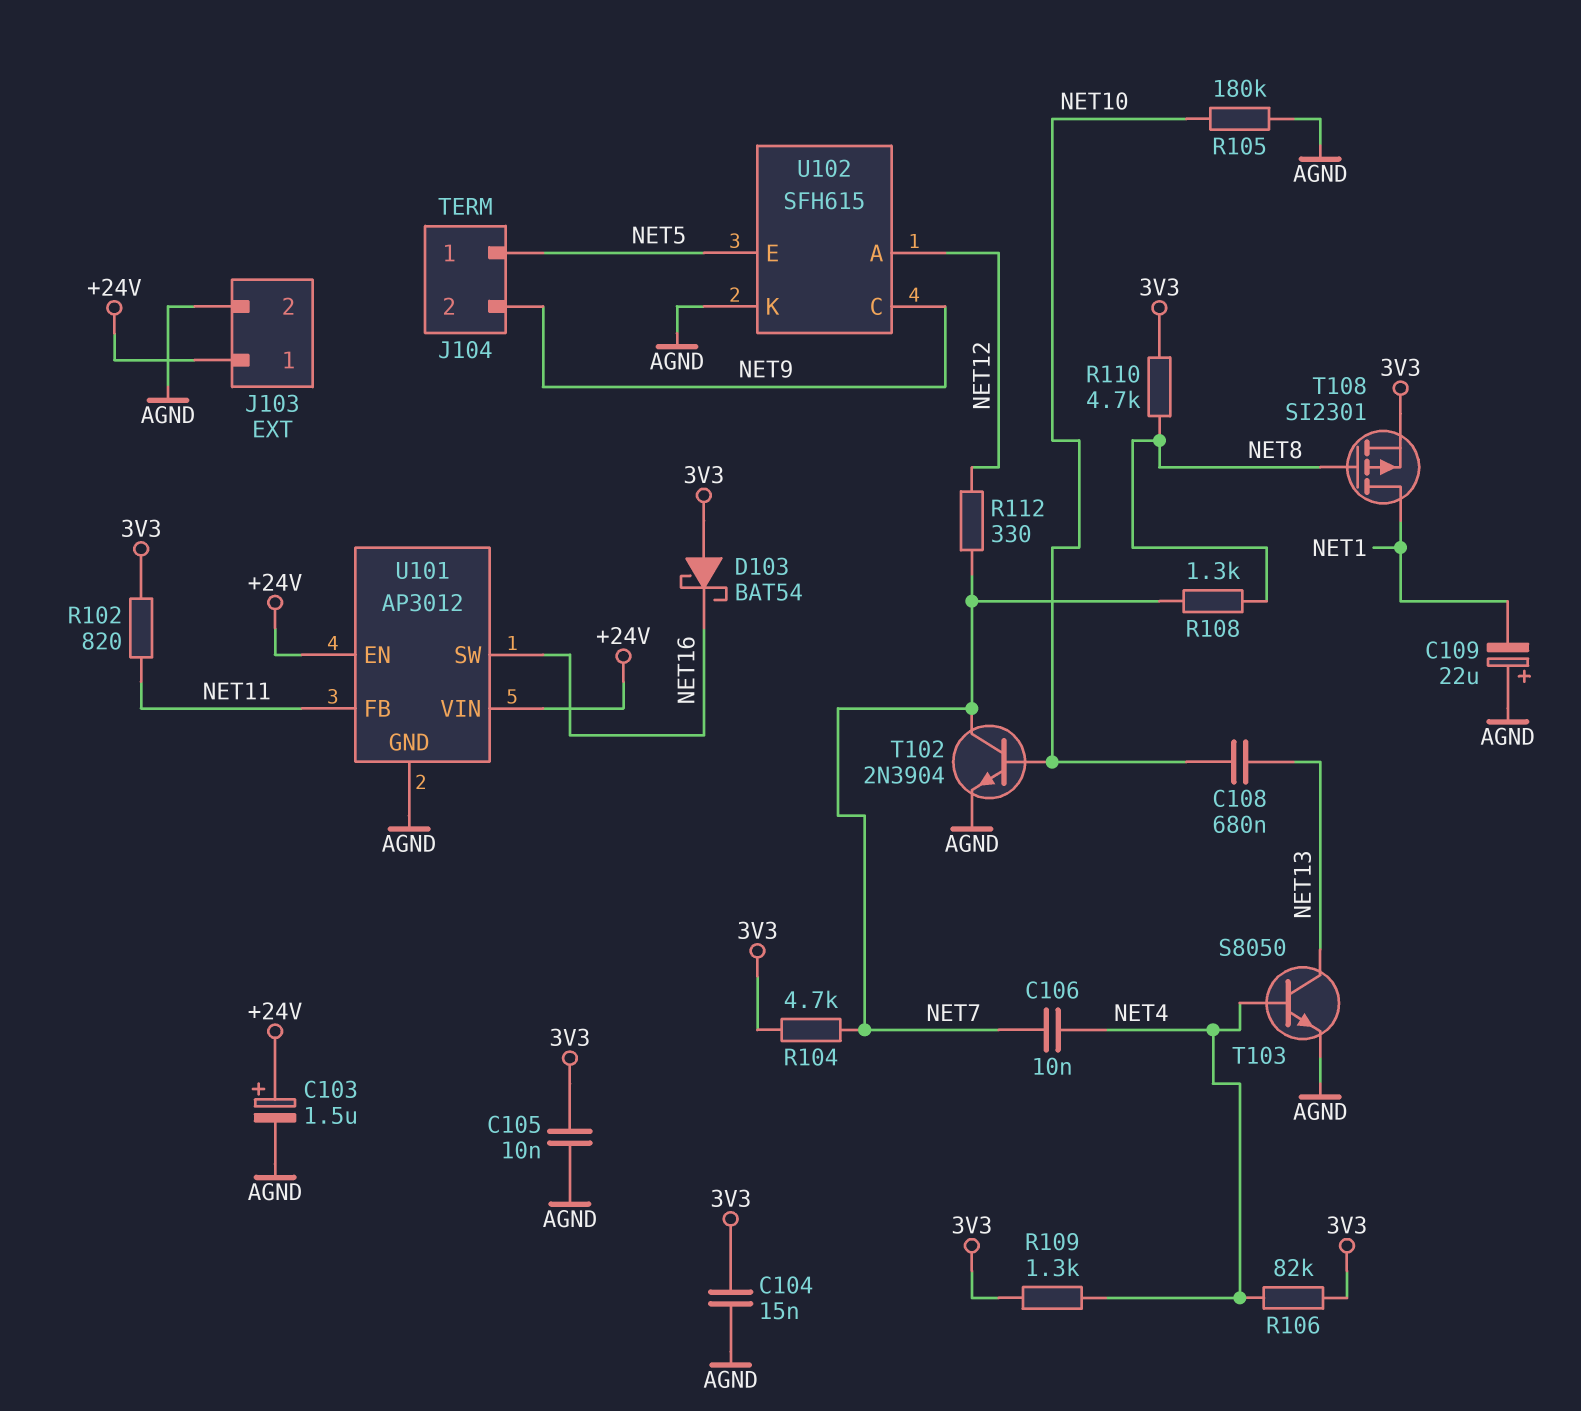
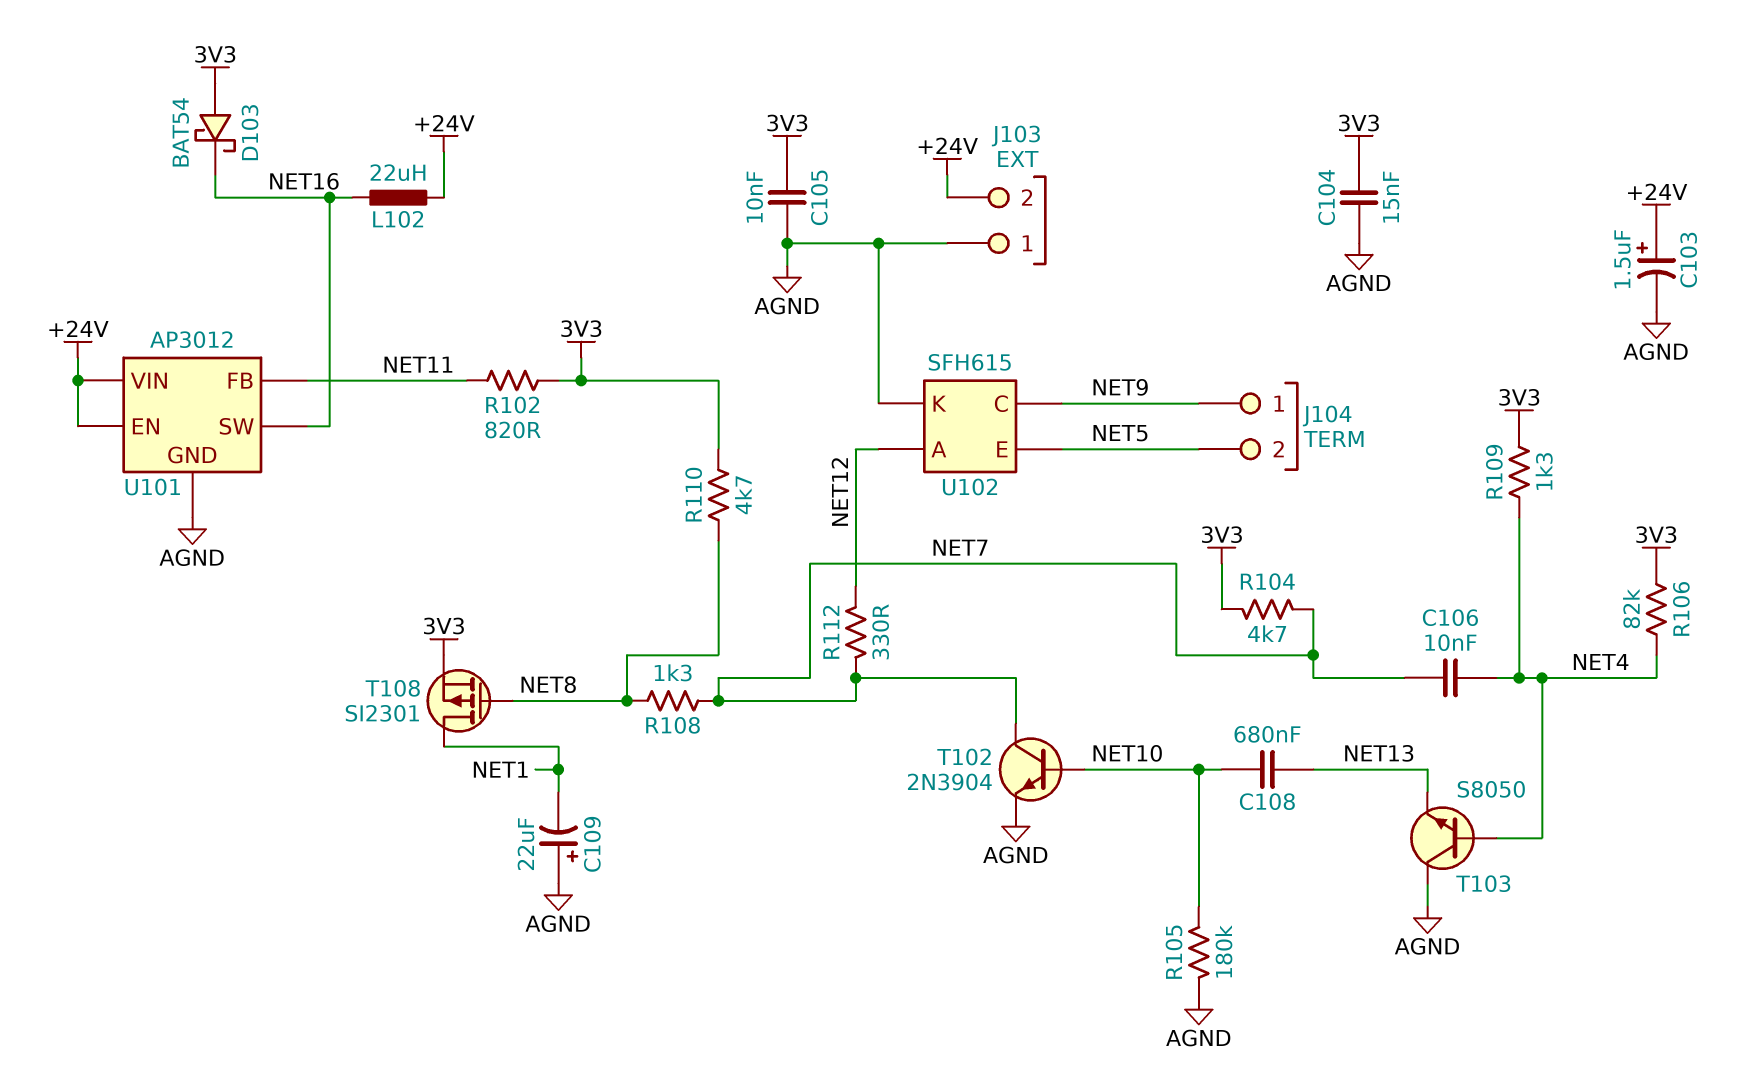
J103 pin 1: +24V -> AGND
J103 pin 2: AGND -> +24V
J104 pin 1: NET5 -> NET9
J104 pin 2: NET9 -> NET5
L102: none -> 22uH (+24V, NET16)
T103: NPN S8050 (B NET4, C NET13, E AGND) -> NPN S8050 (B NET4, C AGND, E NET13)

